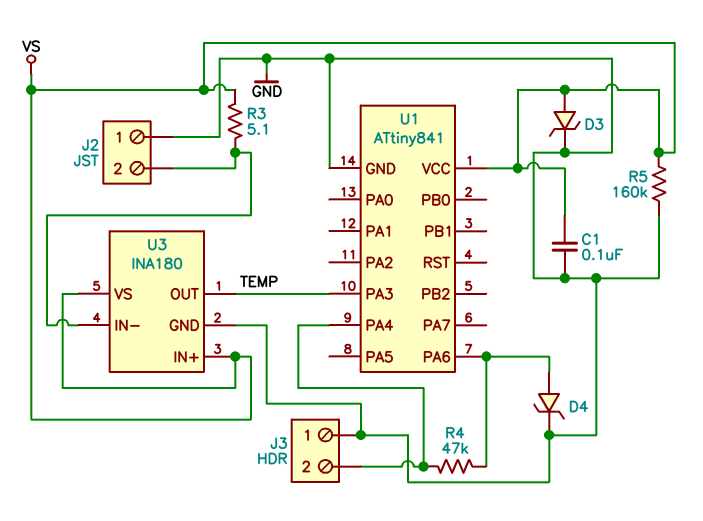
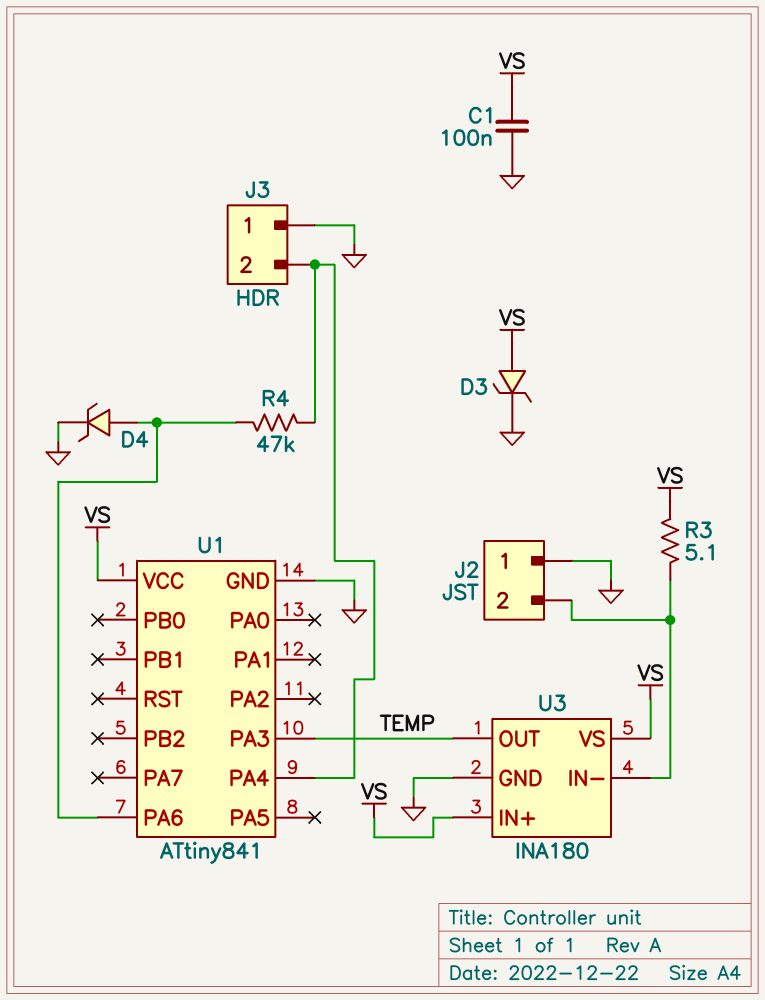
R5: 160k (GND, VS) -> none

